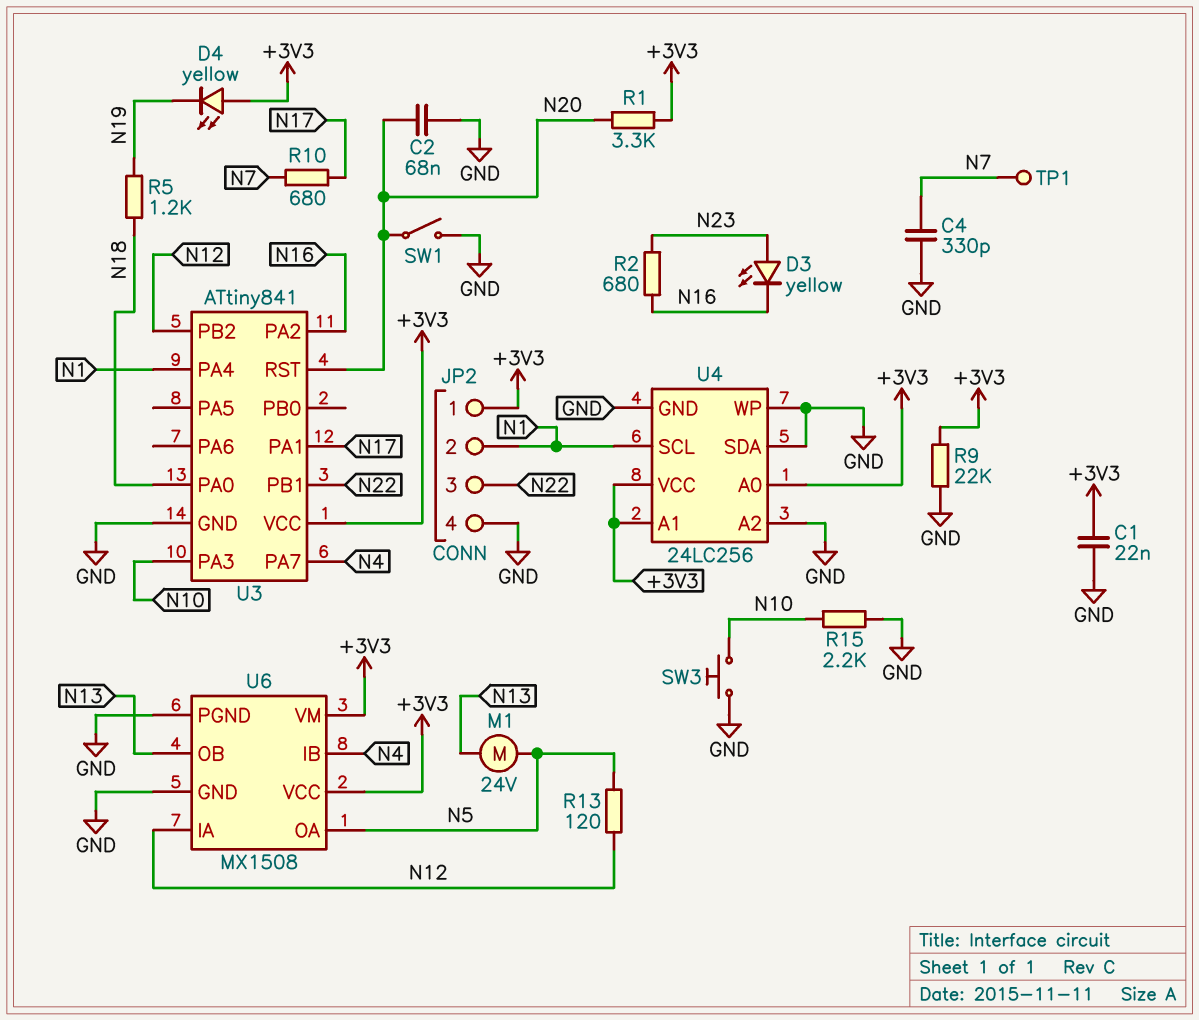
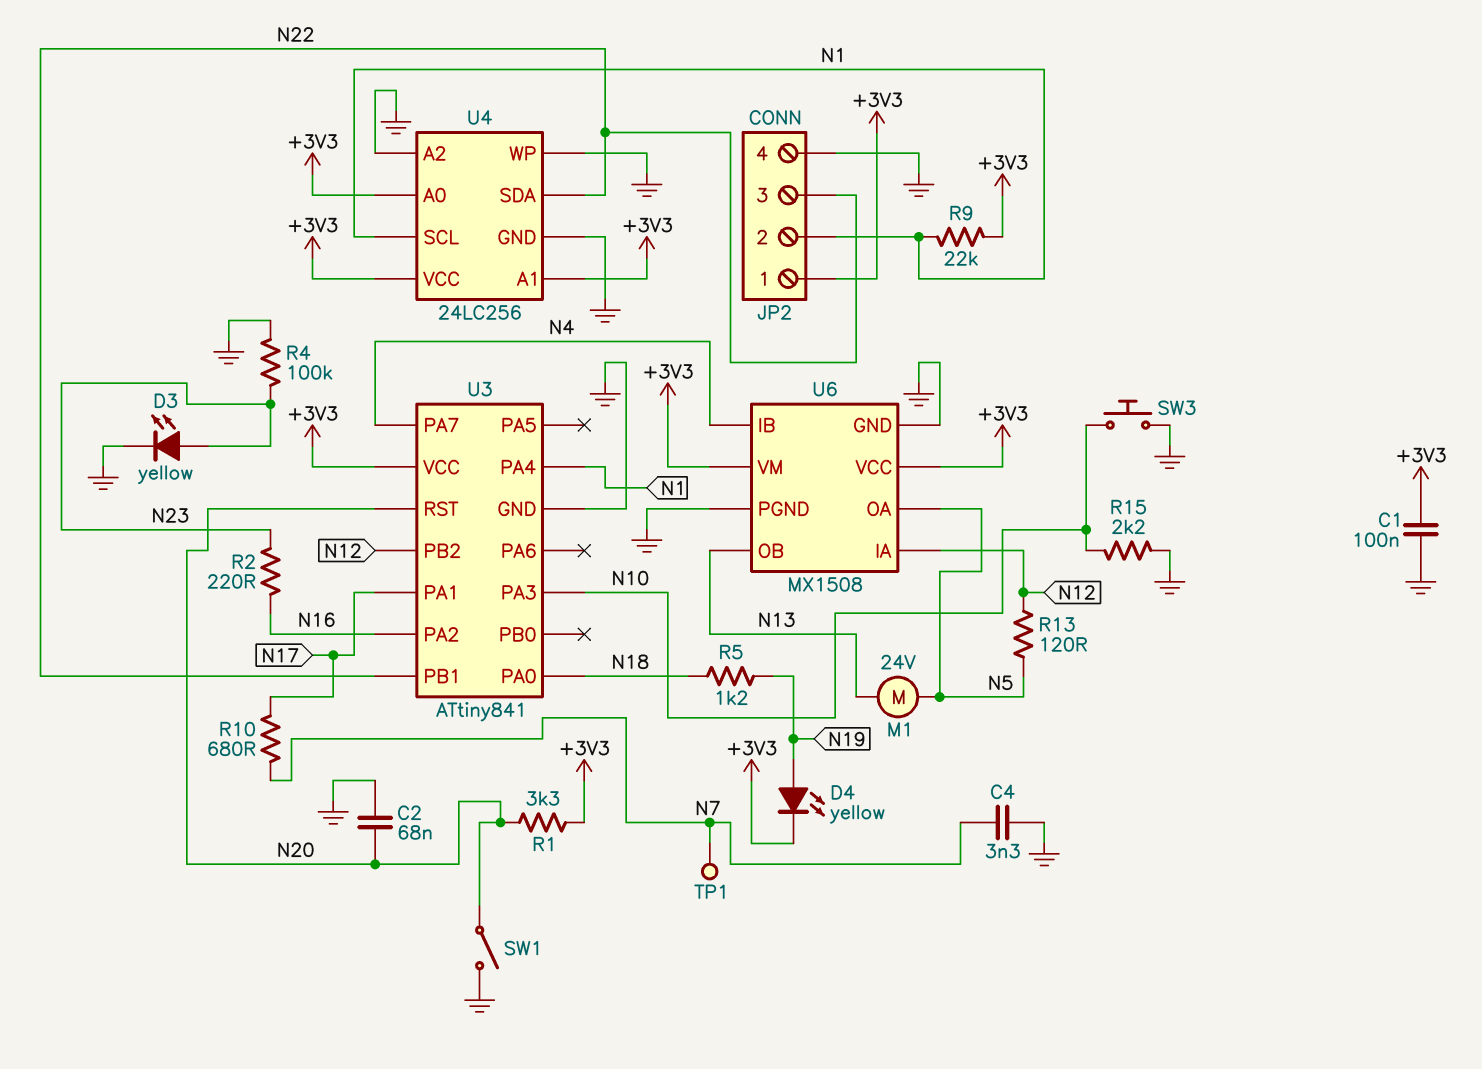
C1: 22nF (+3V3, GND) -> 100nF (+3V3, GND)
C4: 330pF (GND, N7) -> 3.3nF (GND, N7)
D3: LED yellow (A N23, K N16) -> LED yellow (A N23, K GND)
D4: LED yellow (A +3V3, K N19) -> LED yellow (A N19, K +3V3)
R2: 680 (N16, N23) -> 220 (N16, N23)
R4: none -> 100k (GND, N23)
R9: 22k (+3V3, GND) -> 22k (+3V3, N1)
U4 pin SDA: GND -> N22

